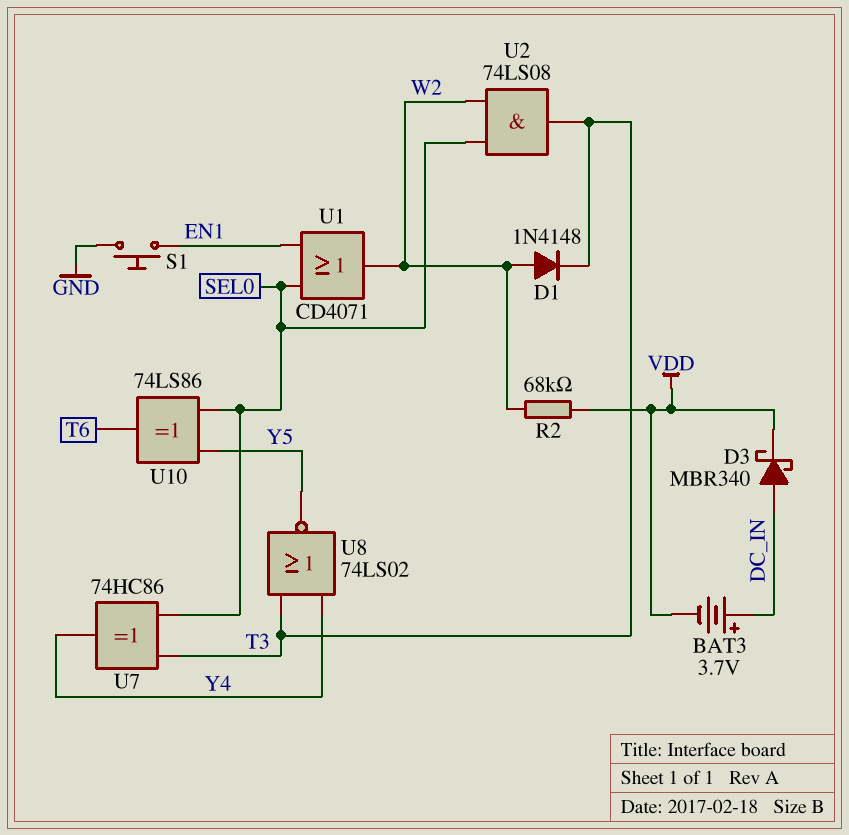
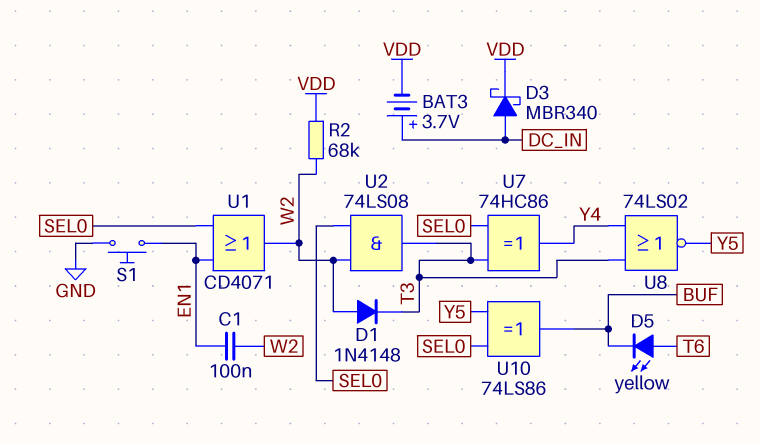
C1: none -> 100nF (EN1, W2)
D5: none -> LED yellow (A T6, K BUF)
U10: XOR 74LS86 (in SEL0, in Y5, out T6) -> XOR 74LS86 (in SEL0, in Y5, out BUF)

